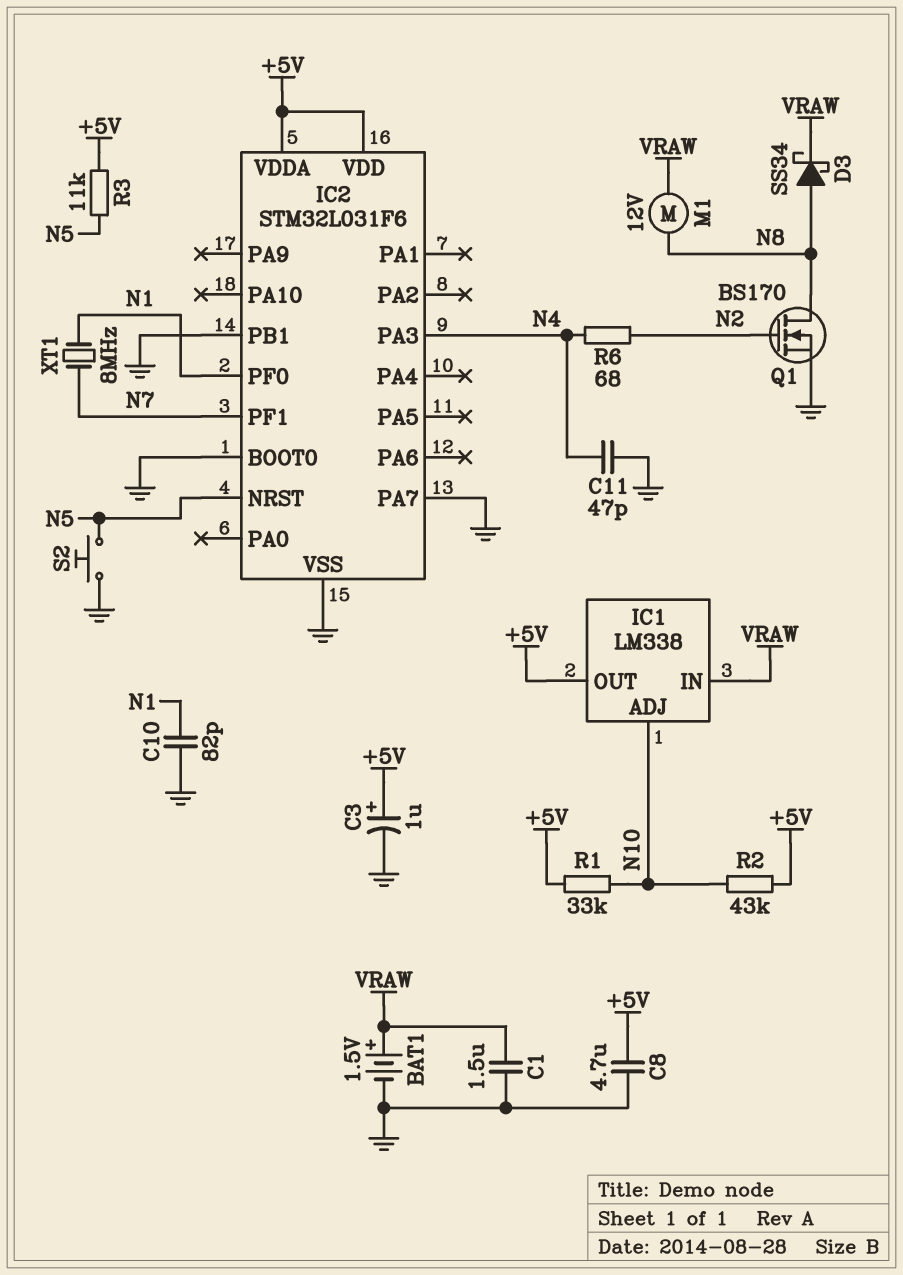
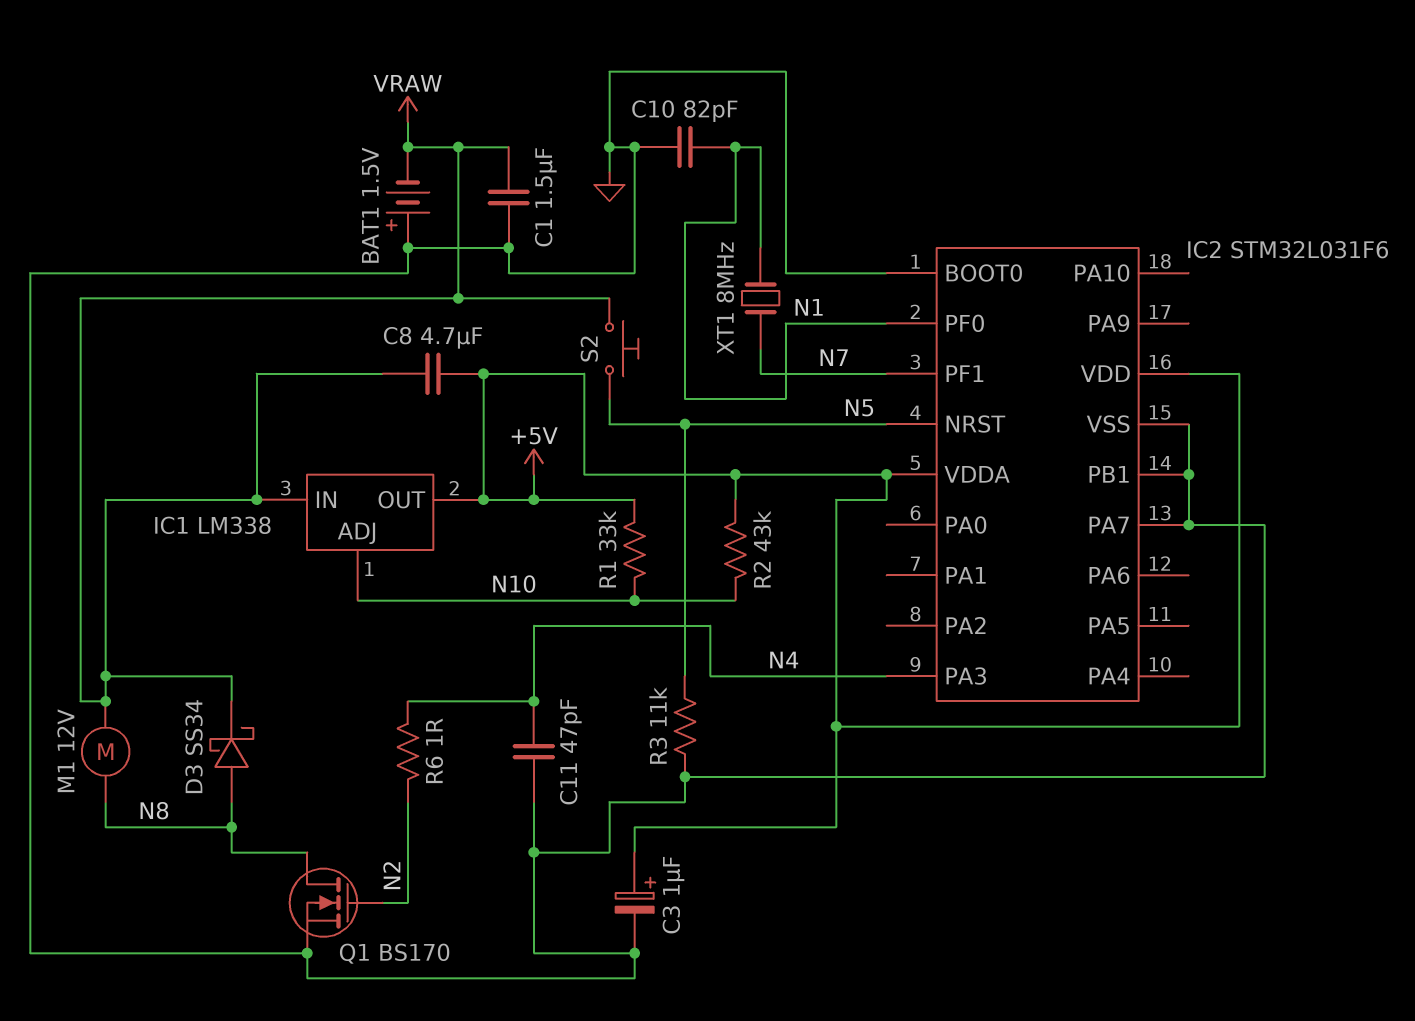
BAT1: 1.5V (plus VRAW, minus GND) -> 1.5V (plus GND, minus VRAW)
C8: 4.7uF (+5V, GND) -> 4.7uF (+5V, VRAW)
R3: 11k (+5V, N5) -> 11k (GND, N5)
R6: 68 (N2, N4) -> 1 (N2, N4)
S2: button (GND, N5) -> button (N5, VRAW)

